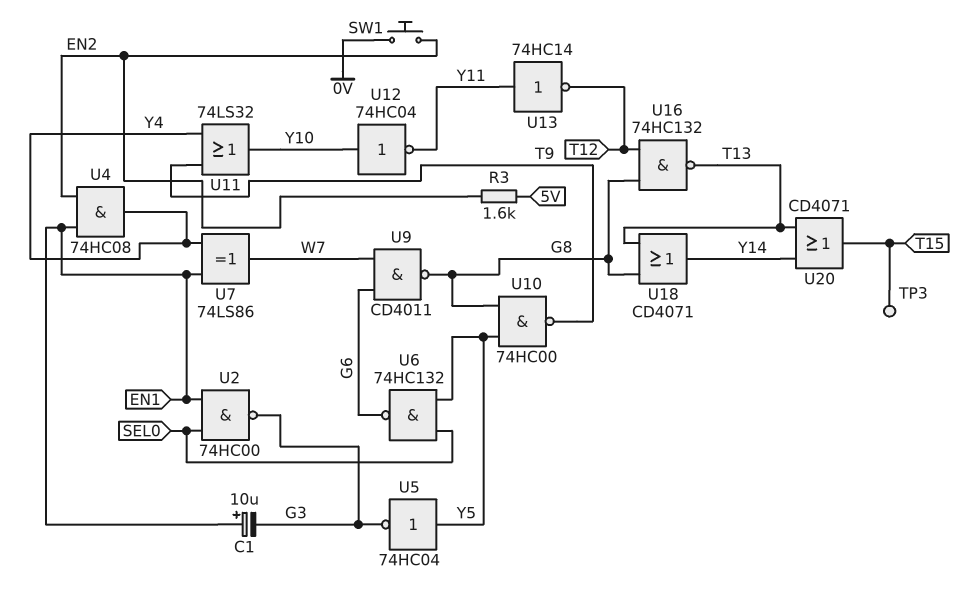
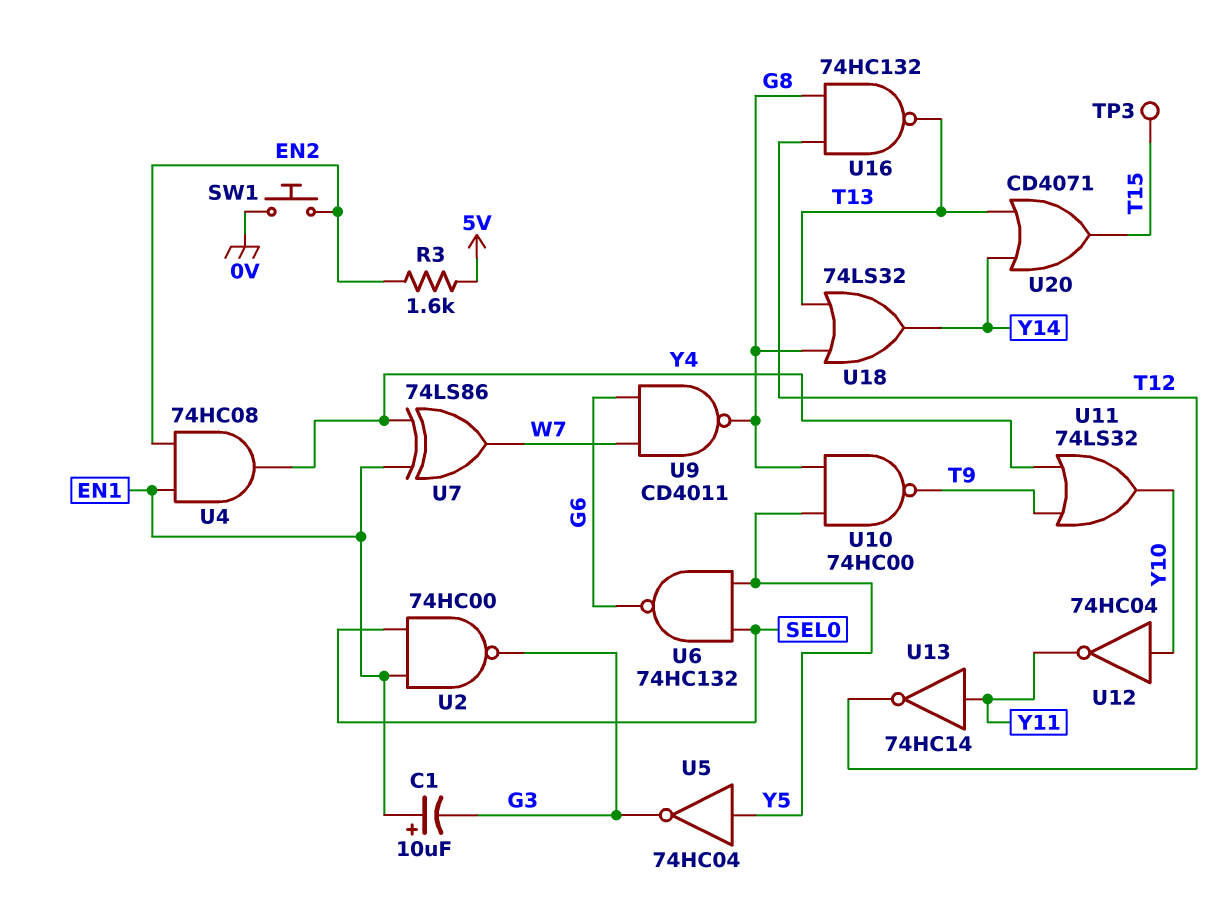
U18: OR CD4071 (in G8, in T13, out Y14) -> OR 74LS32 (in G8, in T13, out Y14)

